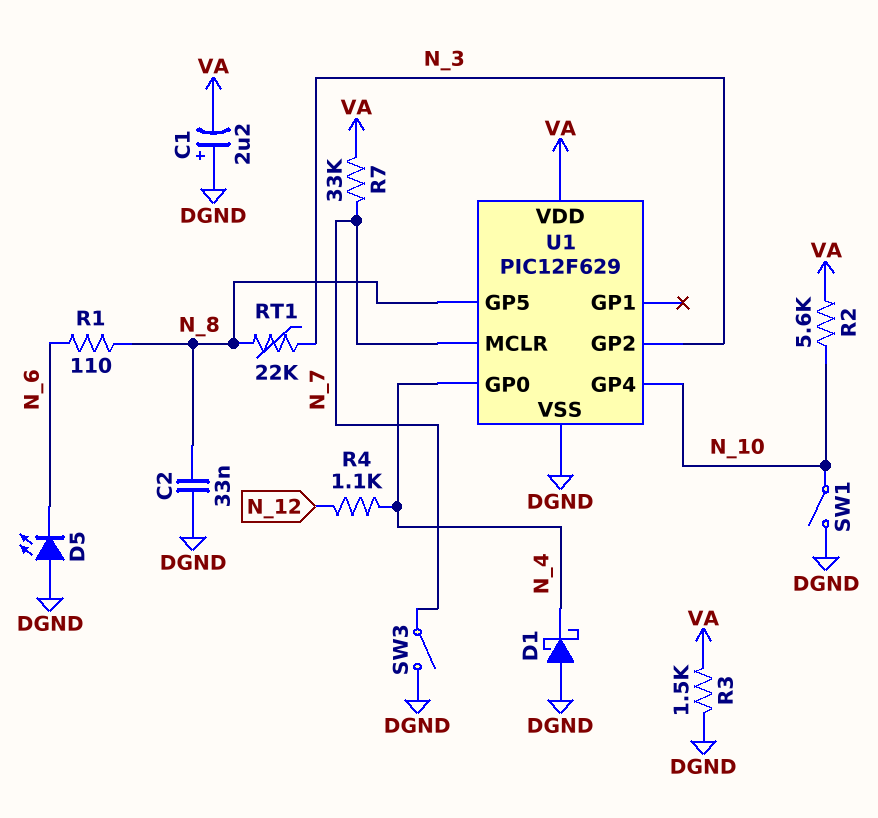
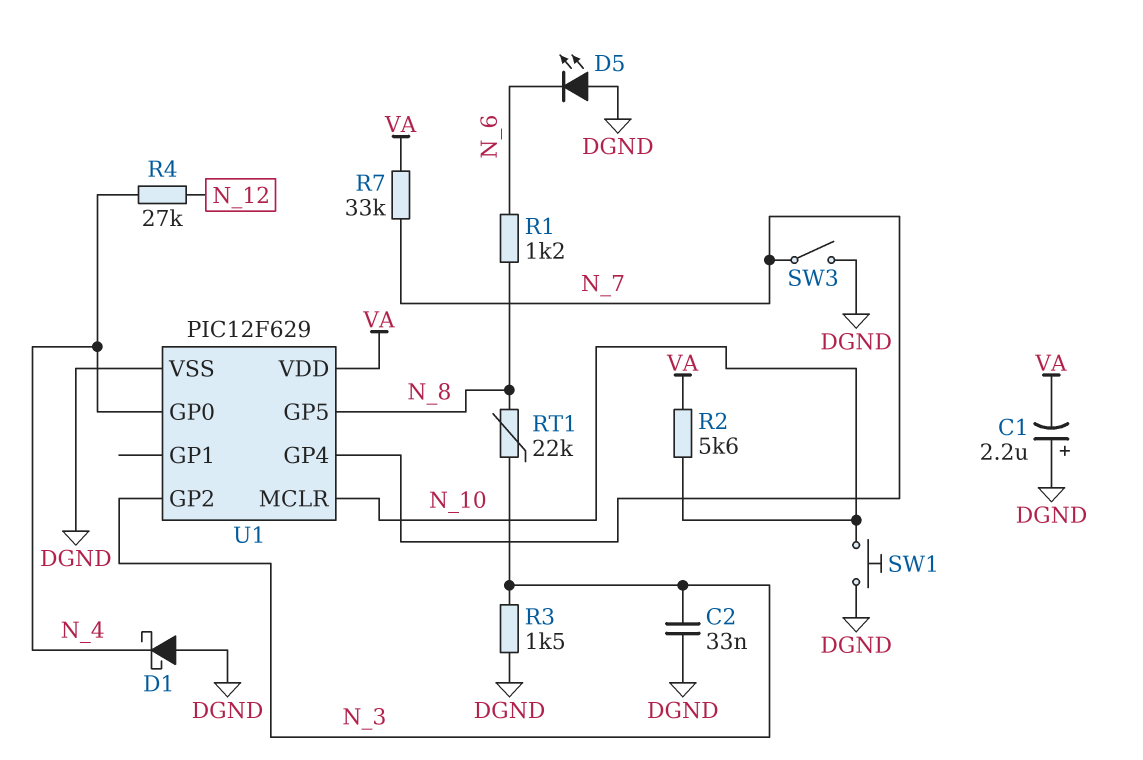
C2: 33nF (DGND, N_8) -> 33nF (DGND, N_3)
R1: 110 (N_6, N_8) -> 1.2k (N_6, N_8)
R3: 1.5k (DGND, VA) -> 1.5k (DGND, N_3)
R4: 1.1k (N_4, N_12) -> 27k (N_4, N_12)
SW1: switch (DGND, N_10) -> button (DGND, N_10)
U1 pin GP4: N_10 -> N_7
U1 pin MCLR: N_7 -> N_10

